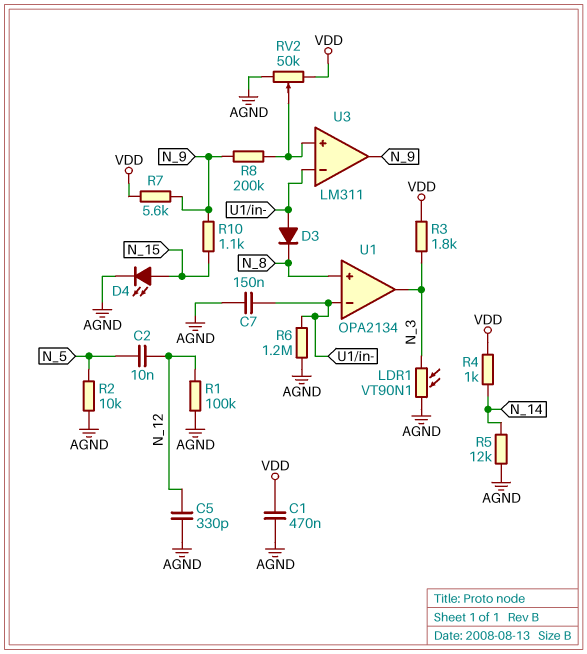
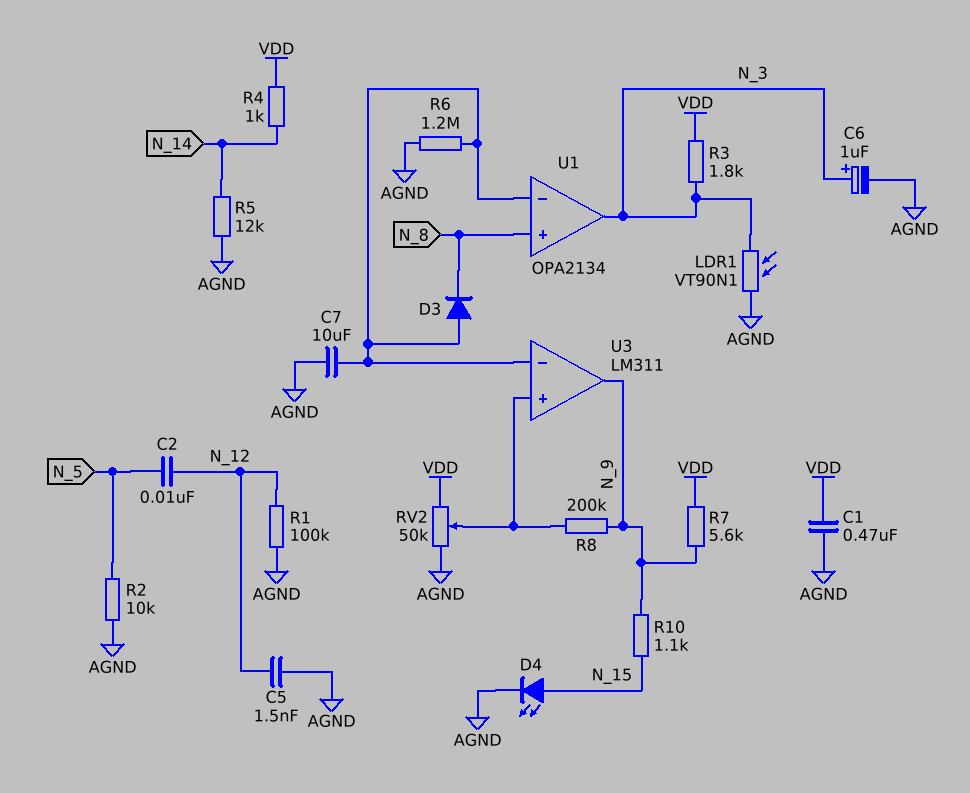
C5: 330pF (AGND, N_12) -> 1.5nF (AGND, N_12)
C6: none -> 1uF (plus N_3, minus AGND)
C7: 150nF (AGND, U1/in-) -> 10uF (AGND, U1/in-)

